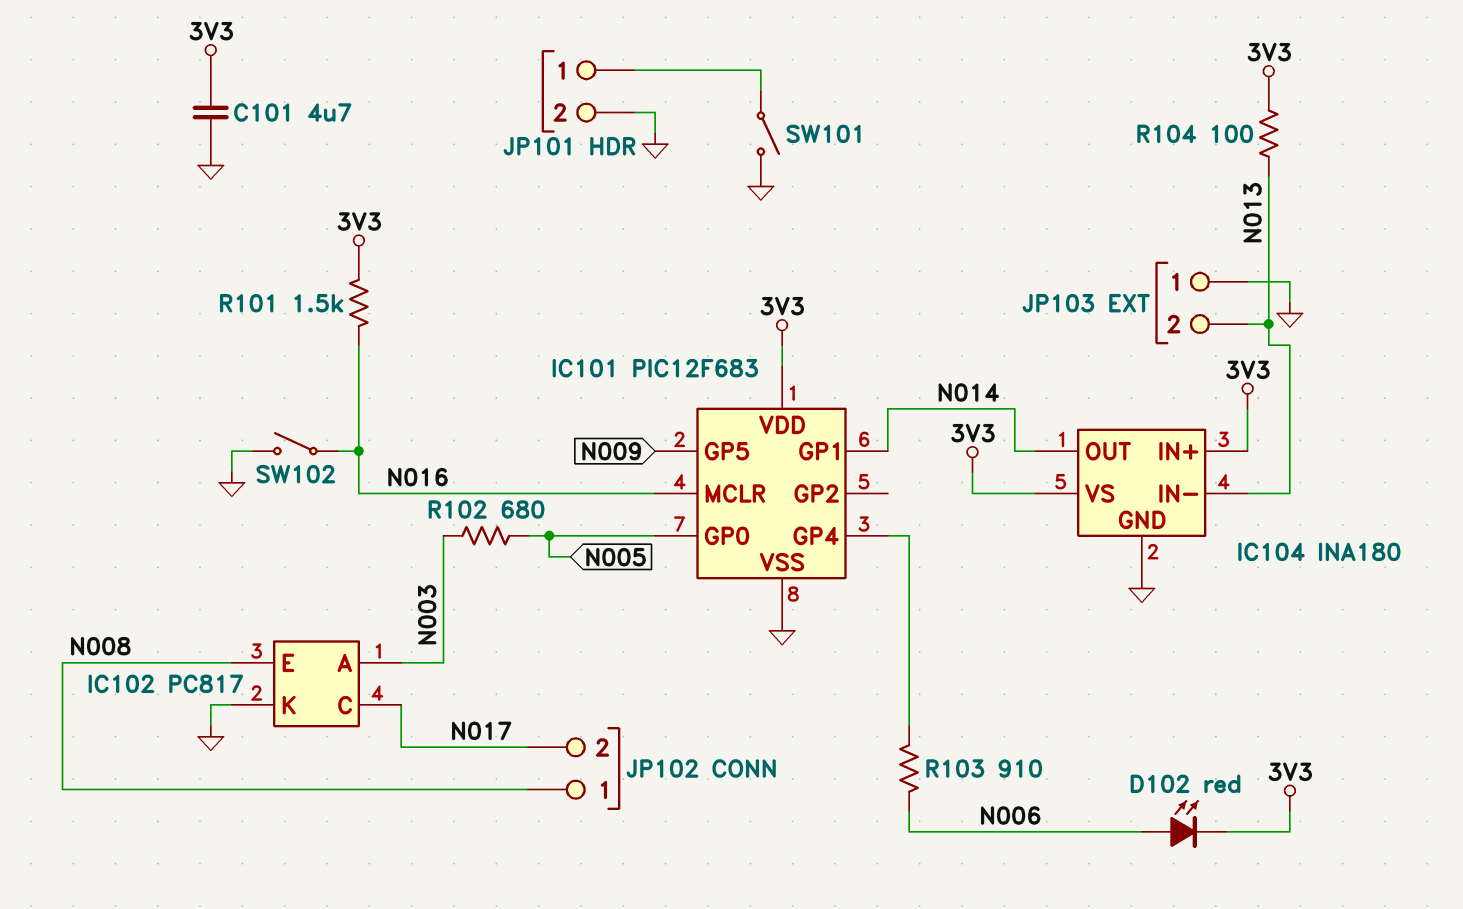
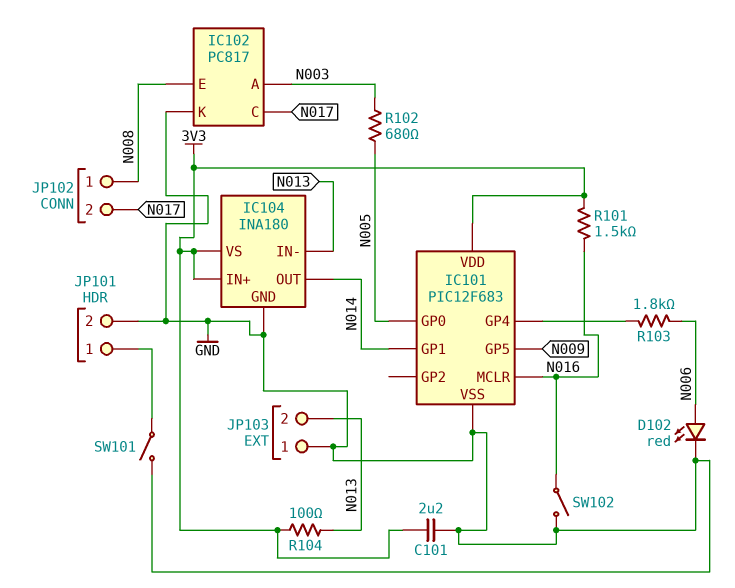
C101: 4.7uF (3V3, GND) -> 2.2uF (3V3, GND)
D102: LED red (A N006, K 3V3) -> LED red (A N006, K GND)
R103: 910 (IC101/GP4, N006) -> 1.8k (IC101/GP4, N006)

